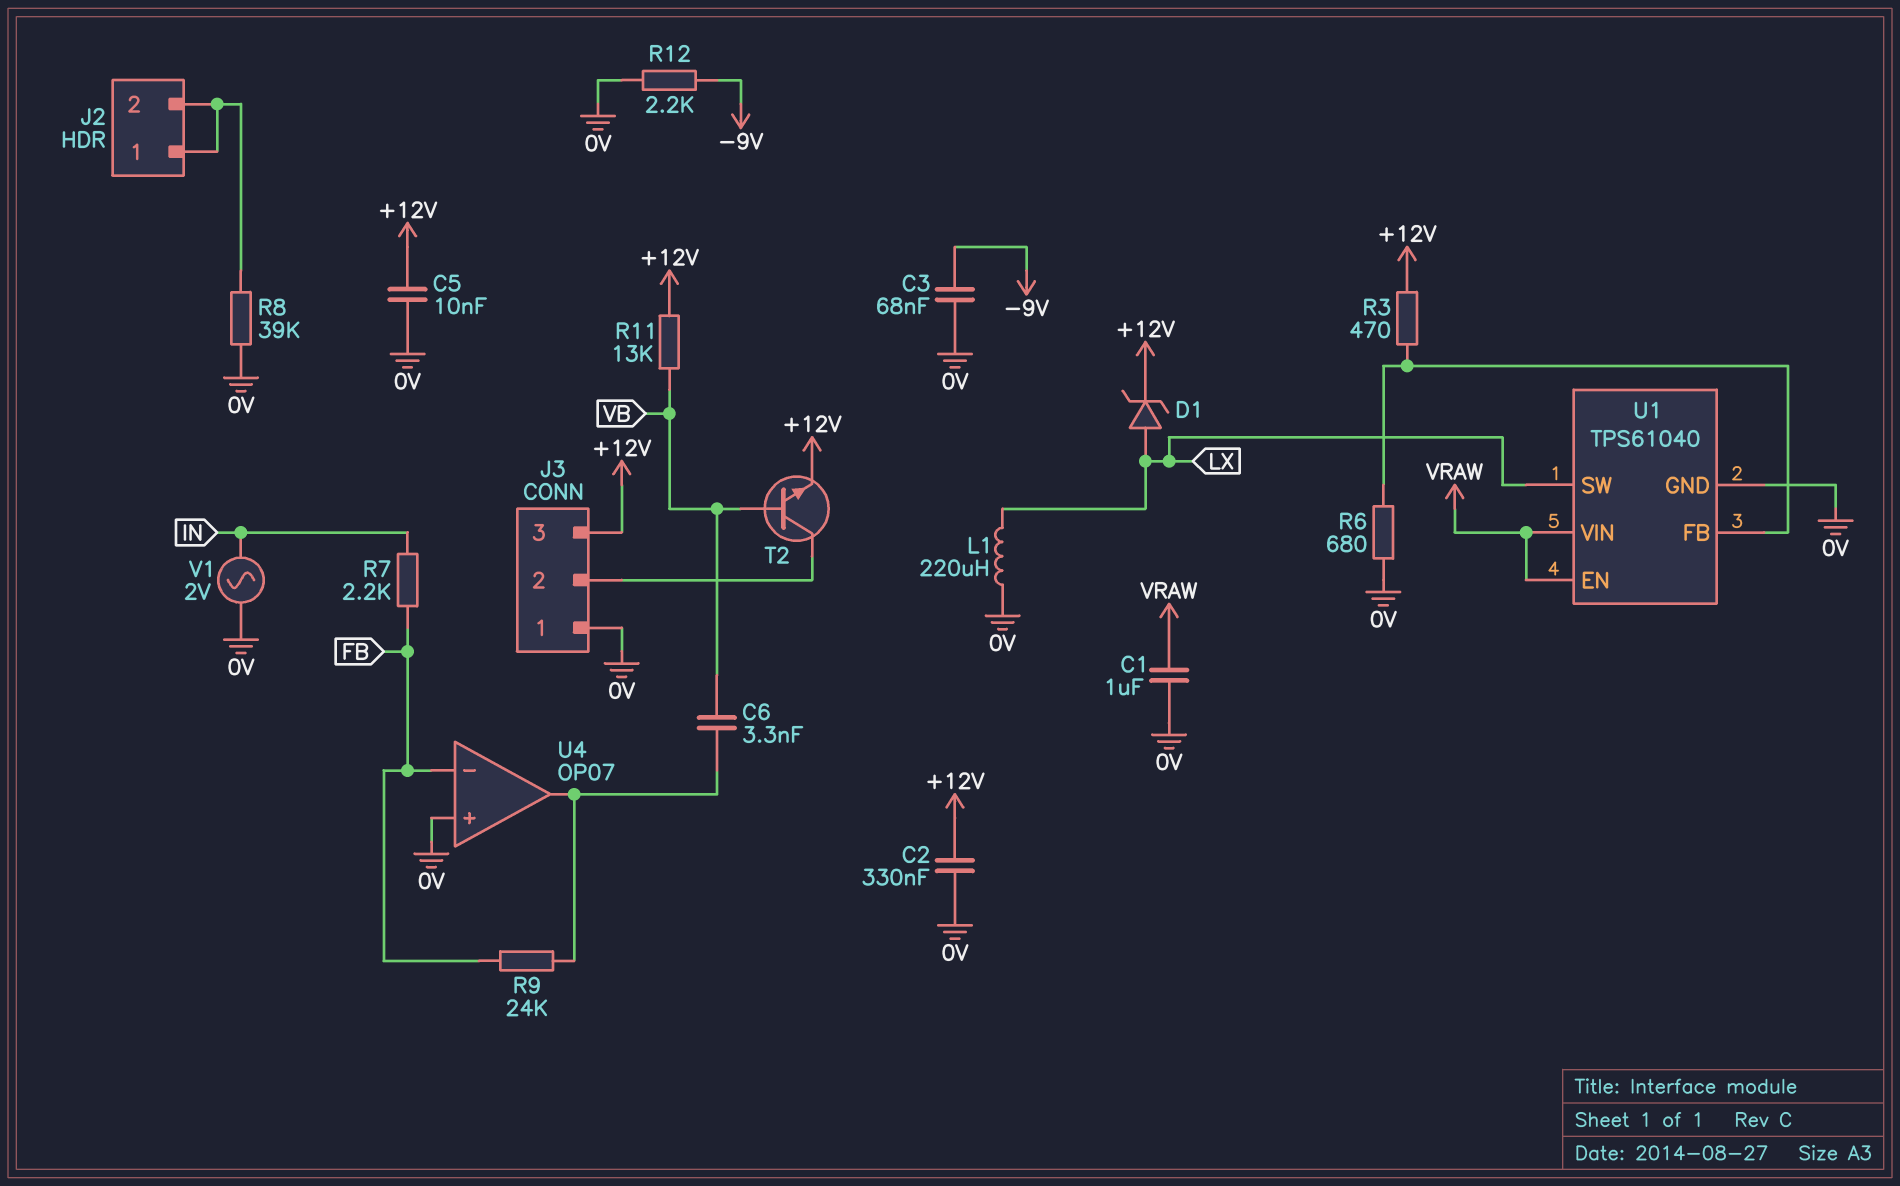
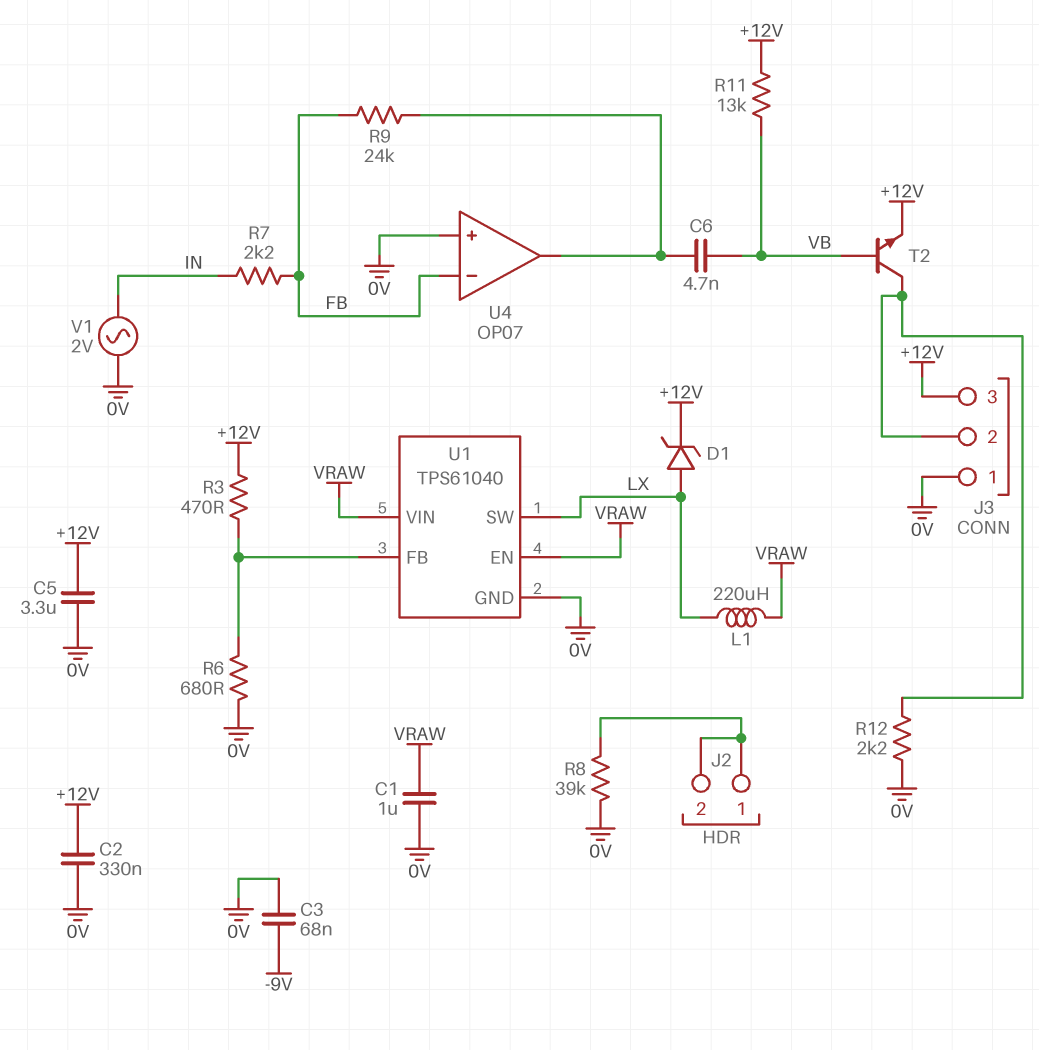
C5: 10nF (+12V, 0V) -> 3.3uF (+12V, 0V)
C6: 3.3nF (U4/out, VB) -> 4.7nF (U4/out, VB)
L1: 220uH (0V, LX) -> 220uH (LX, VRAW)
R12: 2.2k (-9V, 0V) -> 2.2k (0V, J3/2)

